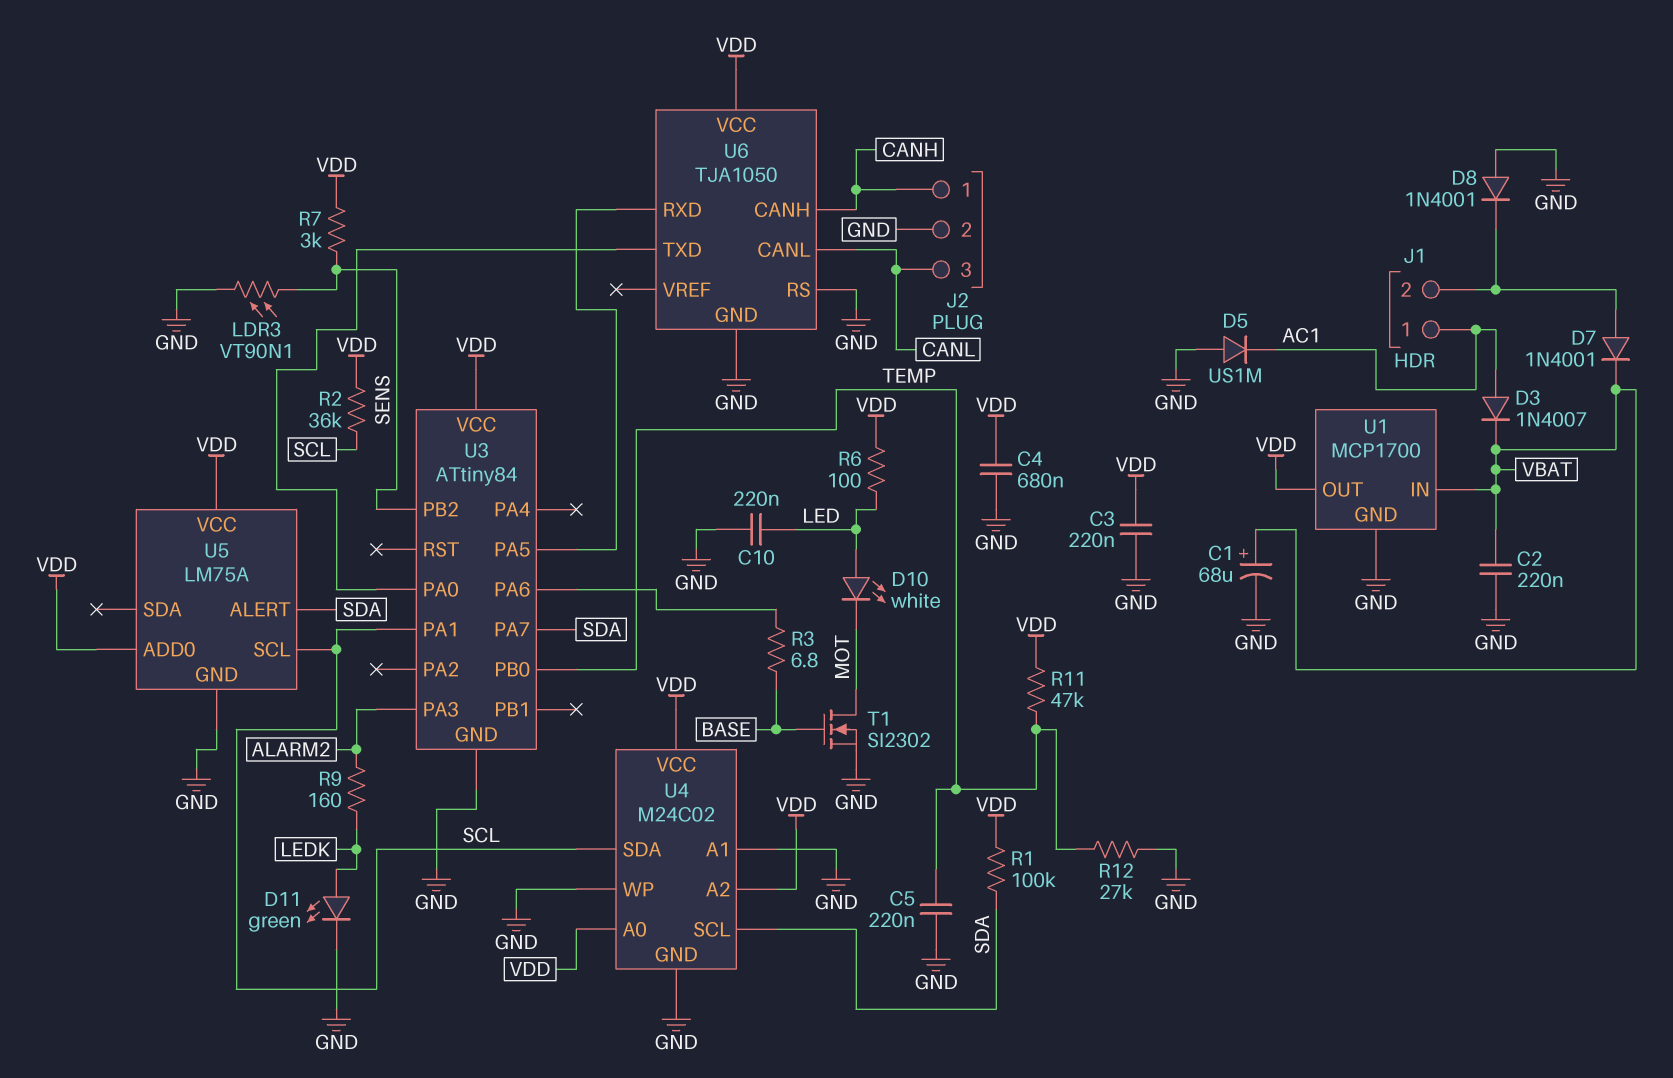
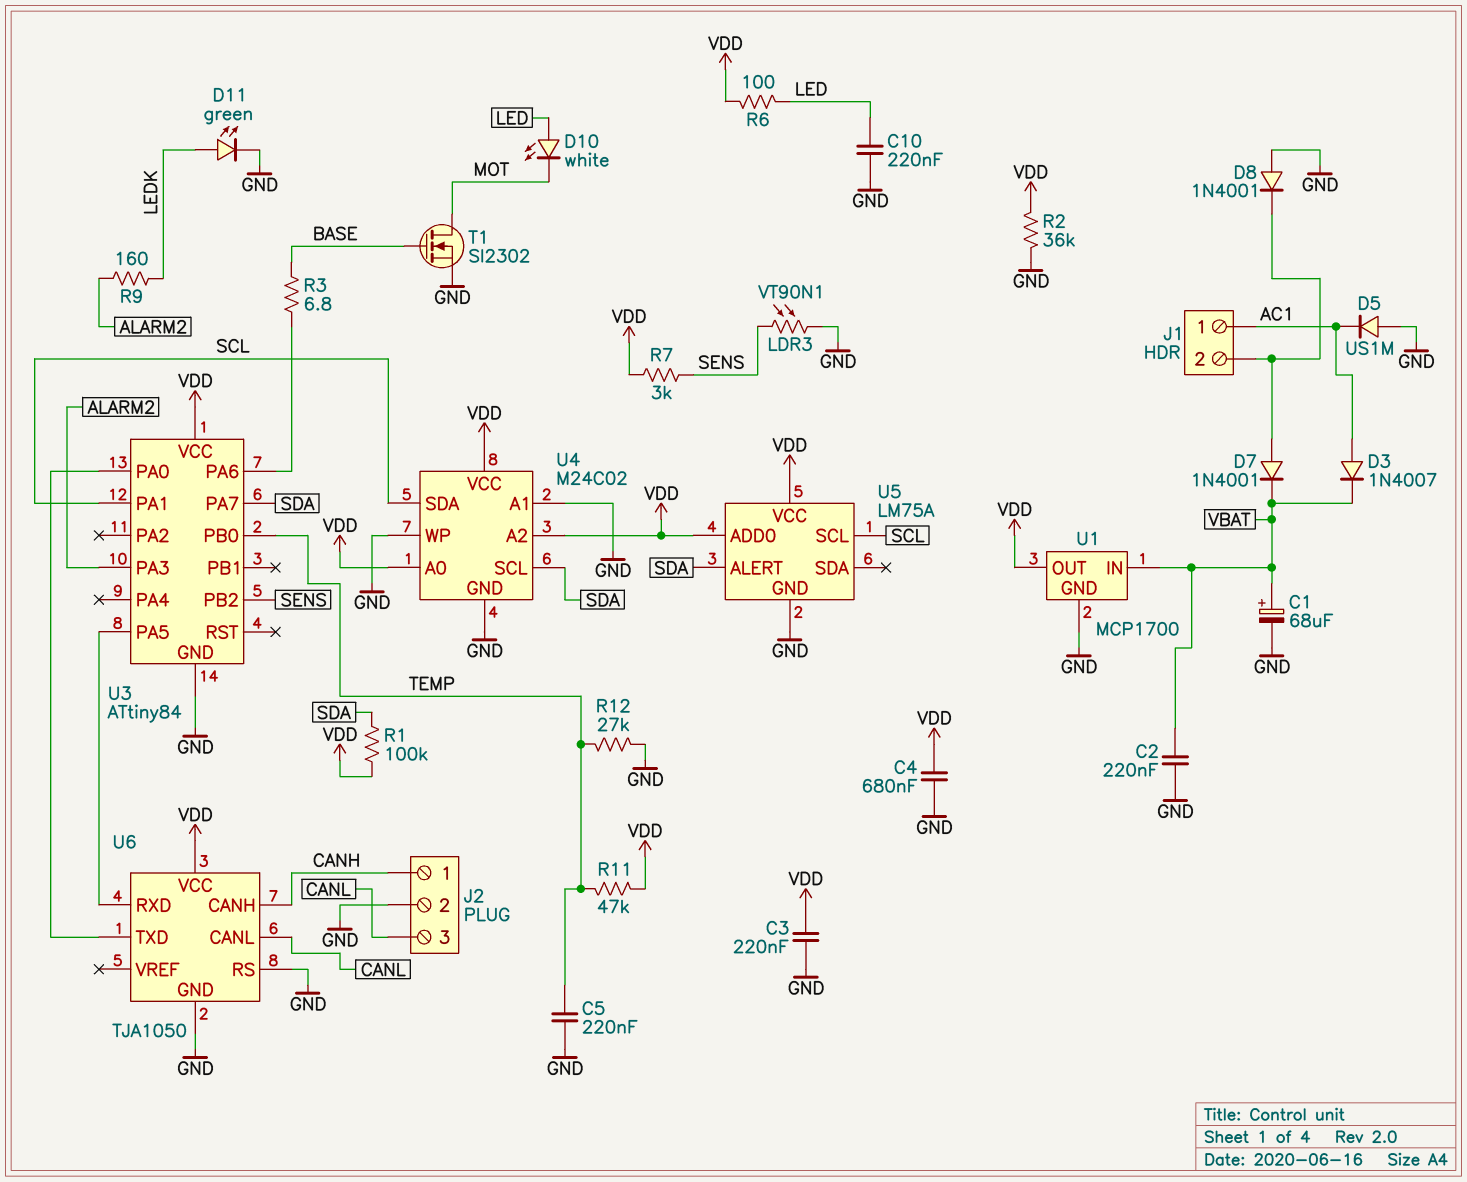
R2: 36k (SCL, VDD) -> 36k (GND, VDD)

